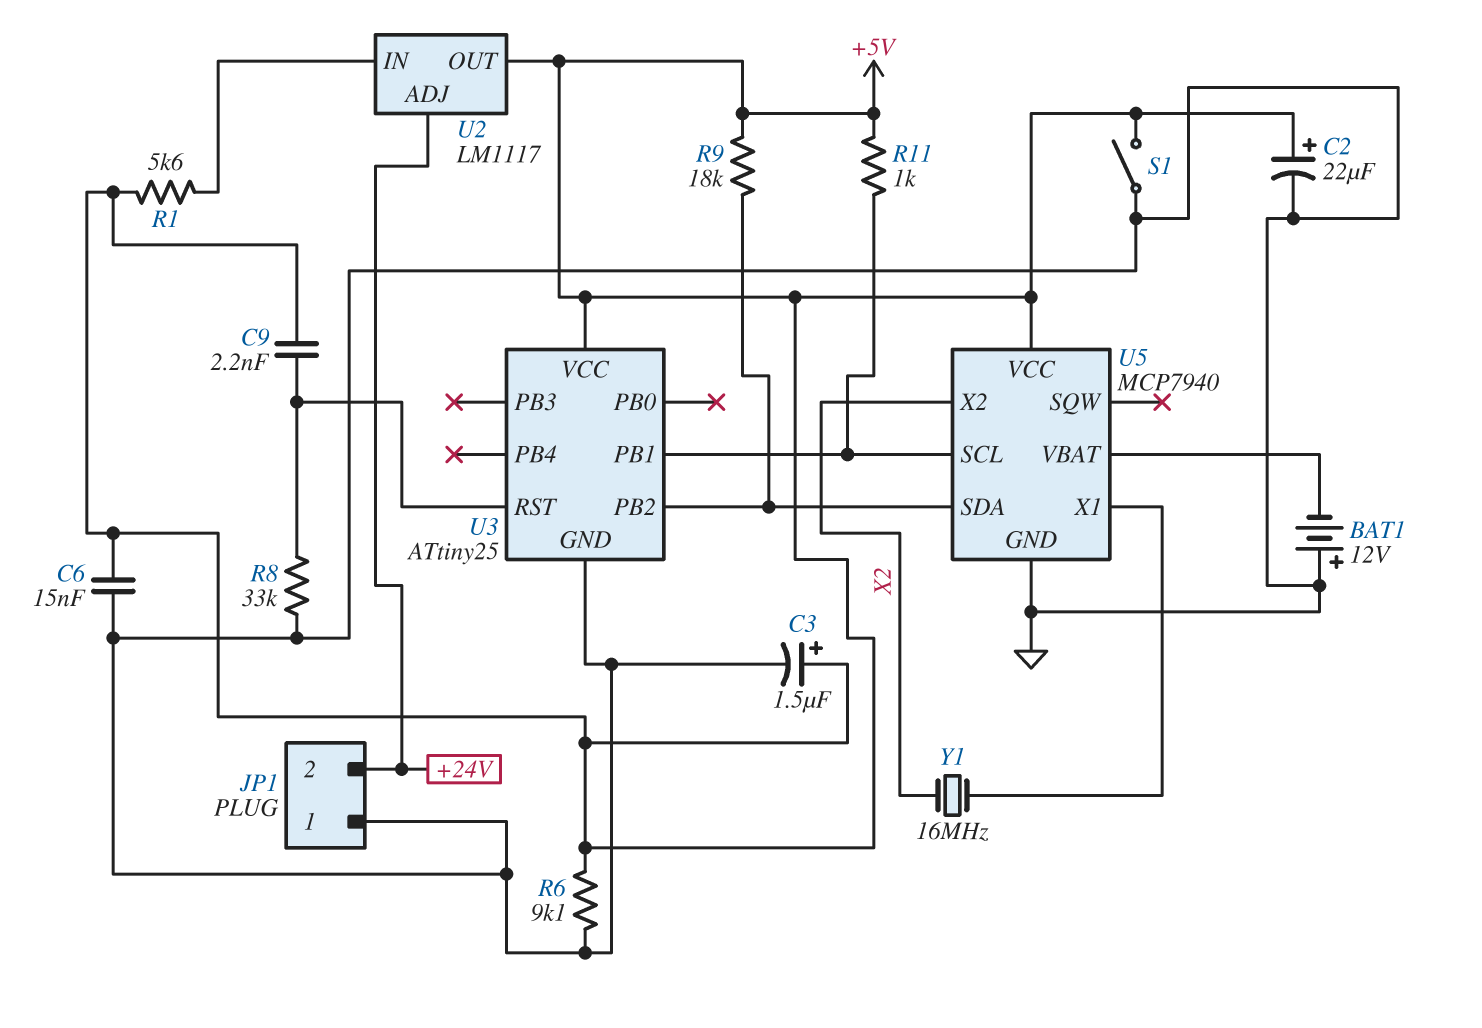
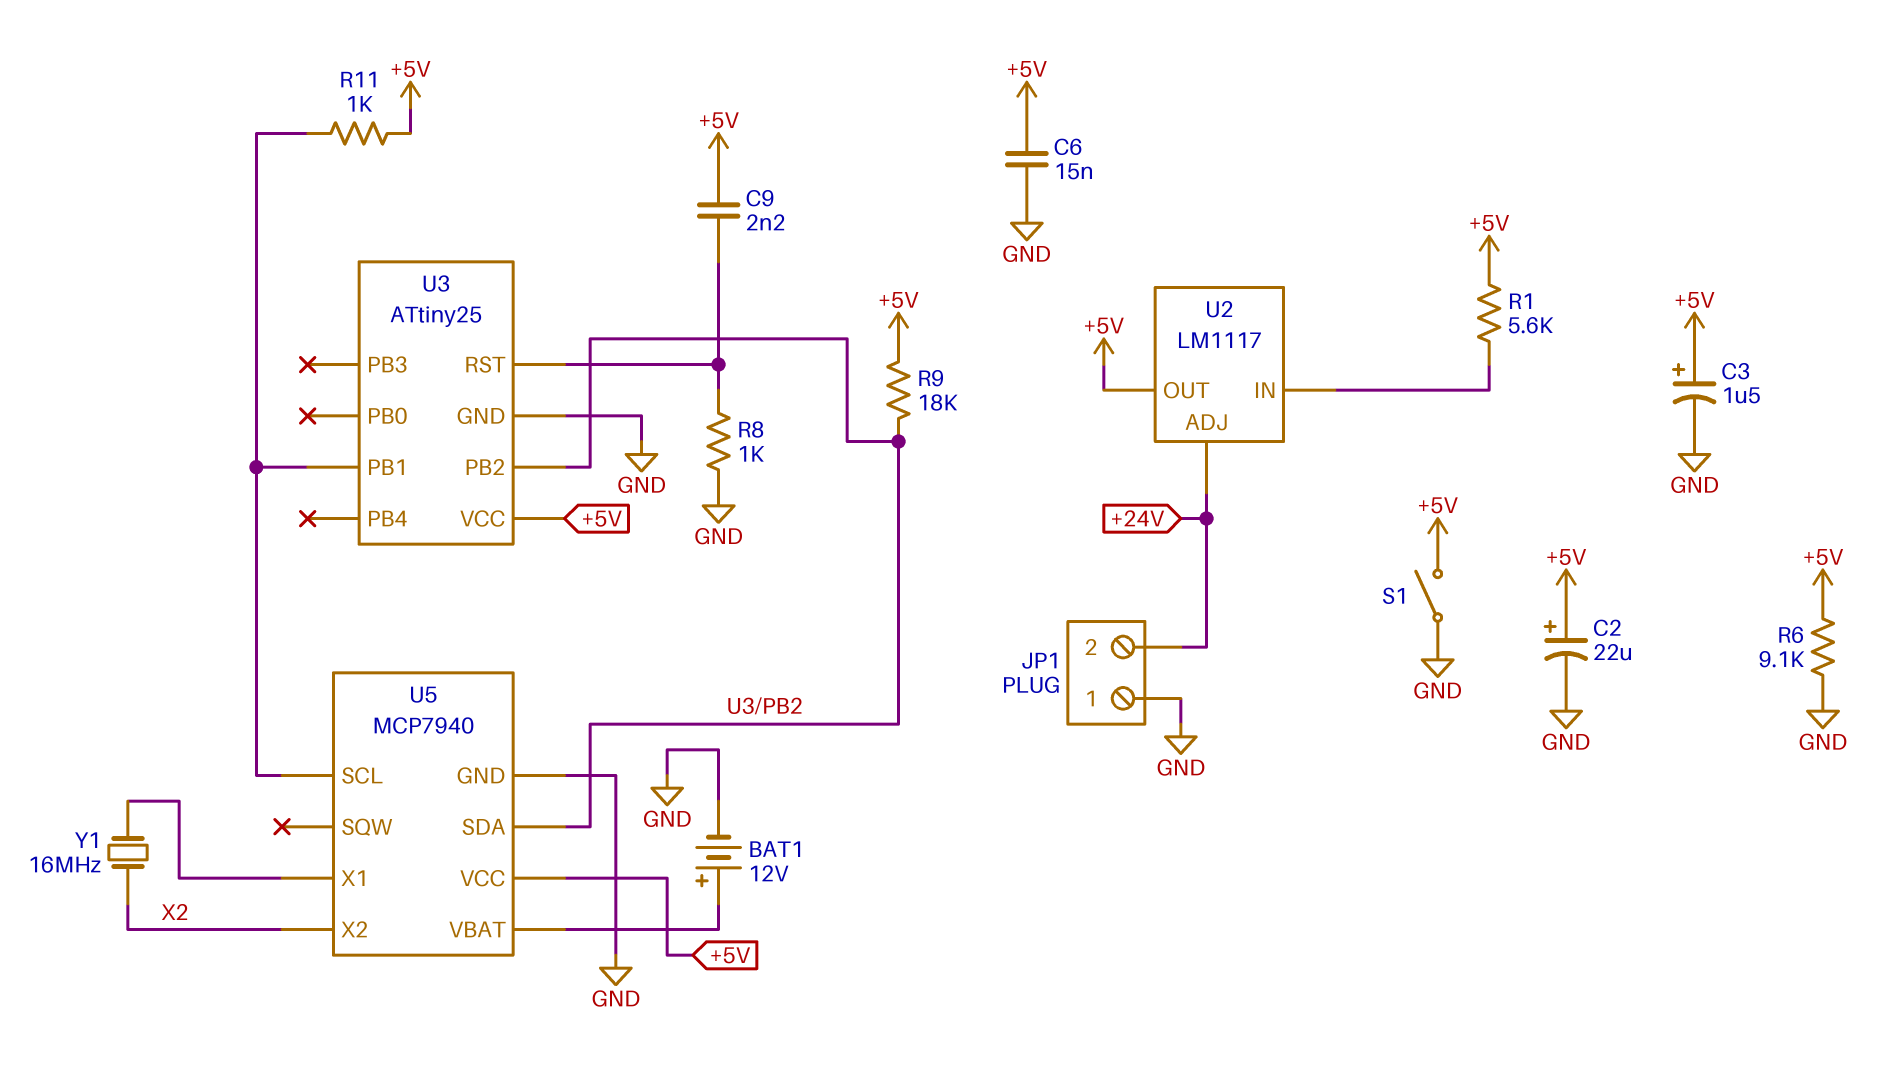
BAT1: 12V (plus GND, minus U5/VBAT) -> 12V (plus U5/VBAT, minus GND)
R8: 33k (GND, U3/RST) -> 1k (GND, U3/RST)

